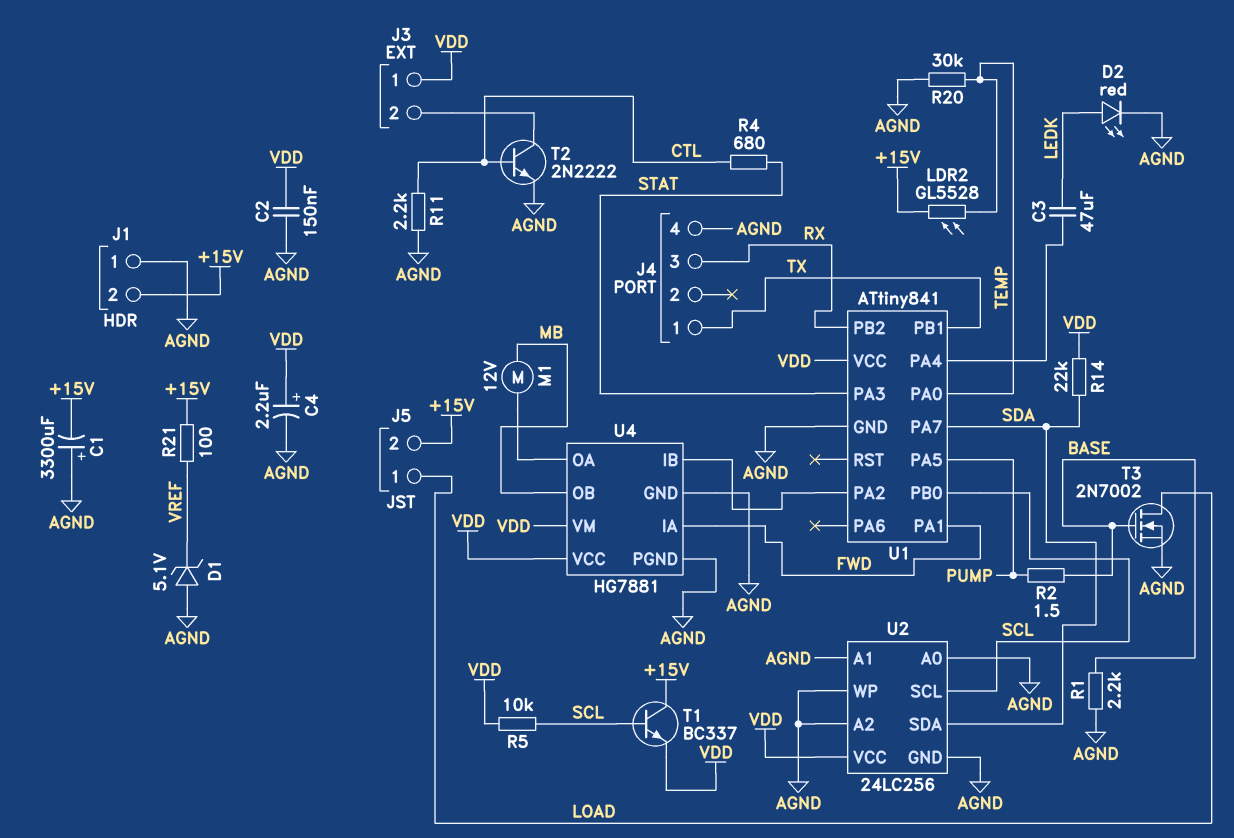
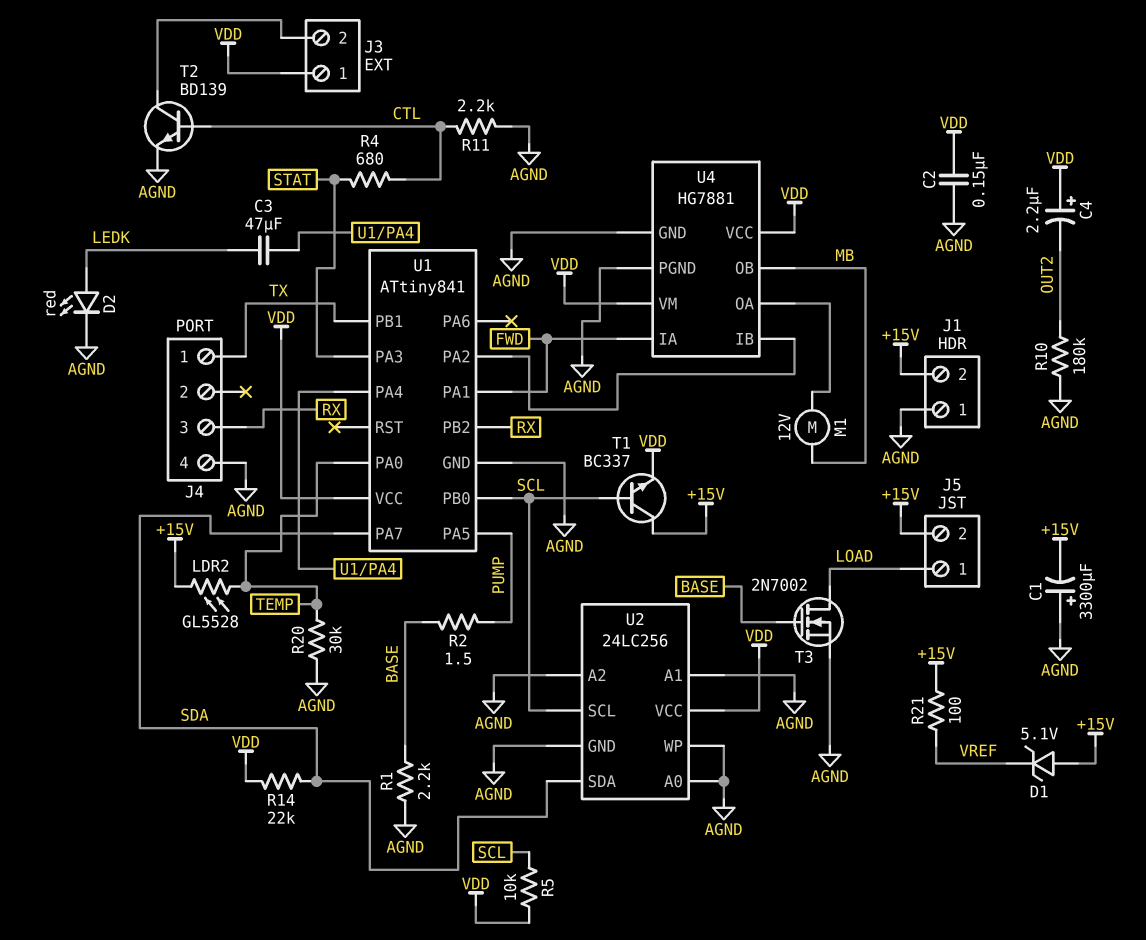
C4: 2.2uF (plus VDD, minus AGND) -> 2.2uF (plus VDD, minus OUT2)
D1: zener 5.1V (A AGND, K VREF) -> zener 5.1V (A +15V, K VREF)
R10: none -> 180k (AGND, OUT2)
T2: NPN 2N2222 (B CTL, C J3/2, E AGND) -> NPN BD139 (B CTL, C J3/2, E AGND)

